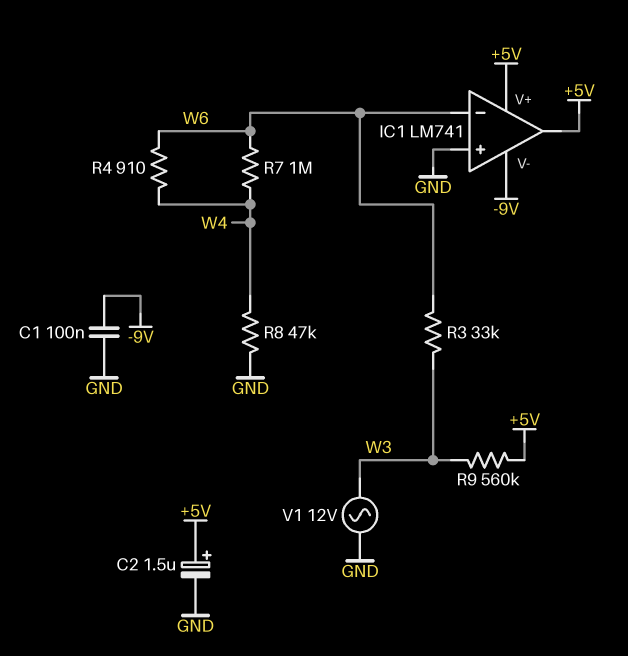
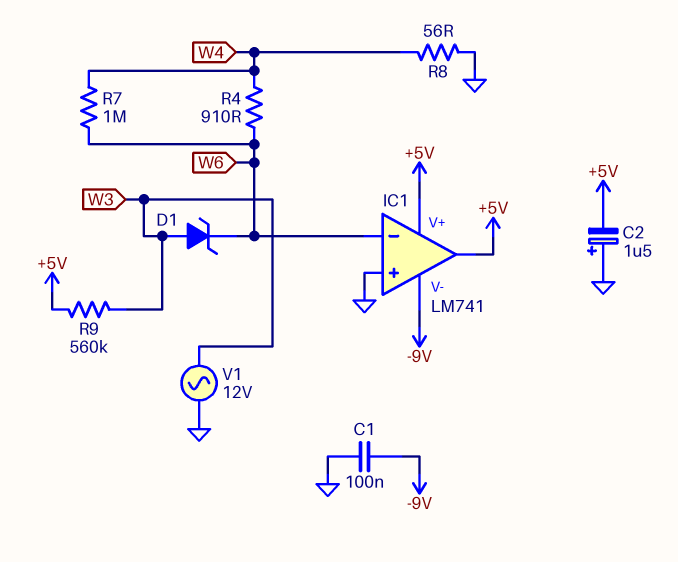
C2: 1.5uF (plus +5V, minus GND) -> 1.5uF (plus GND, minus +5V)
D1: none -> zener (A W3, K W6)
R3: 33k (W3, W6) -> none
R8: 47k (GND, W4) -> 56 (GND, W4)

